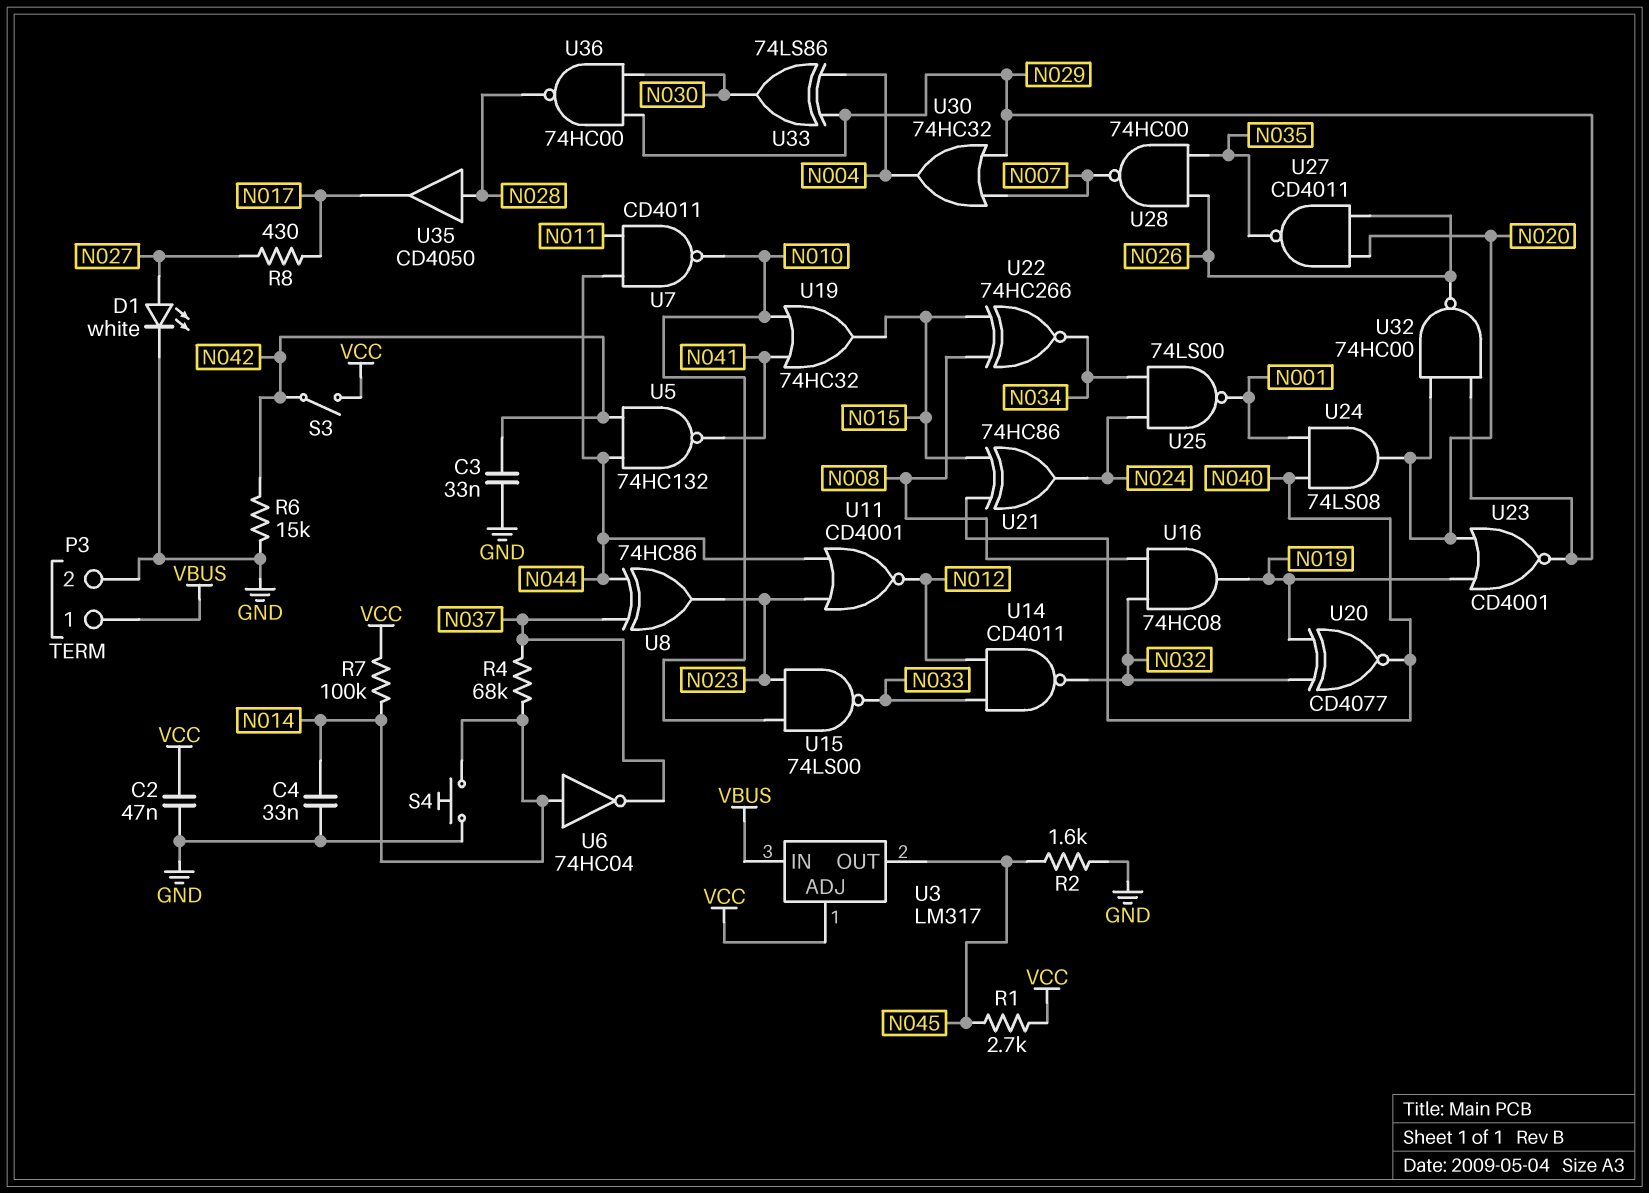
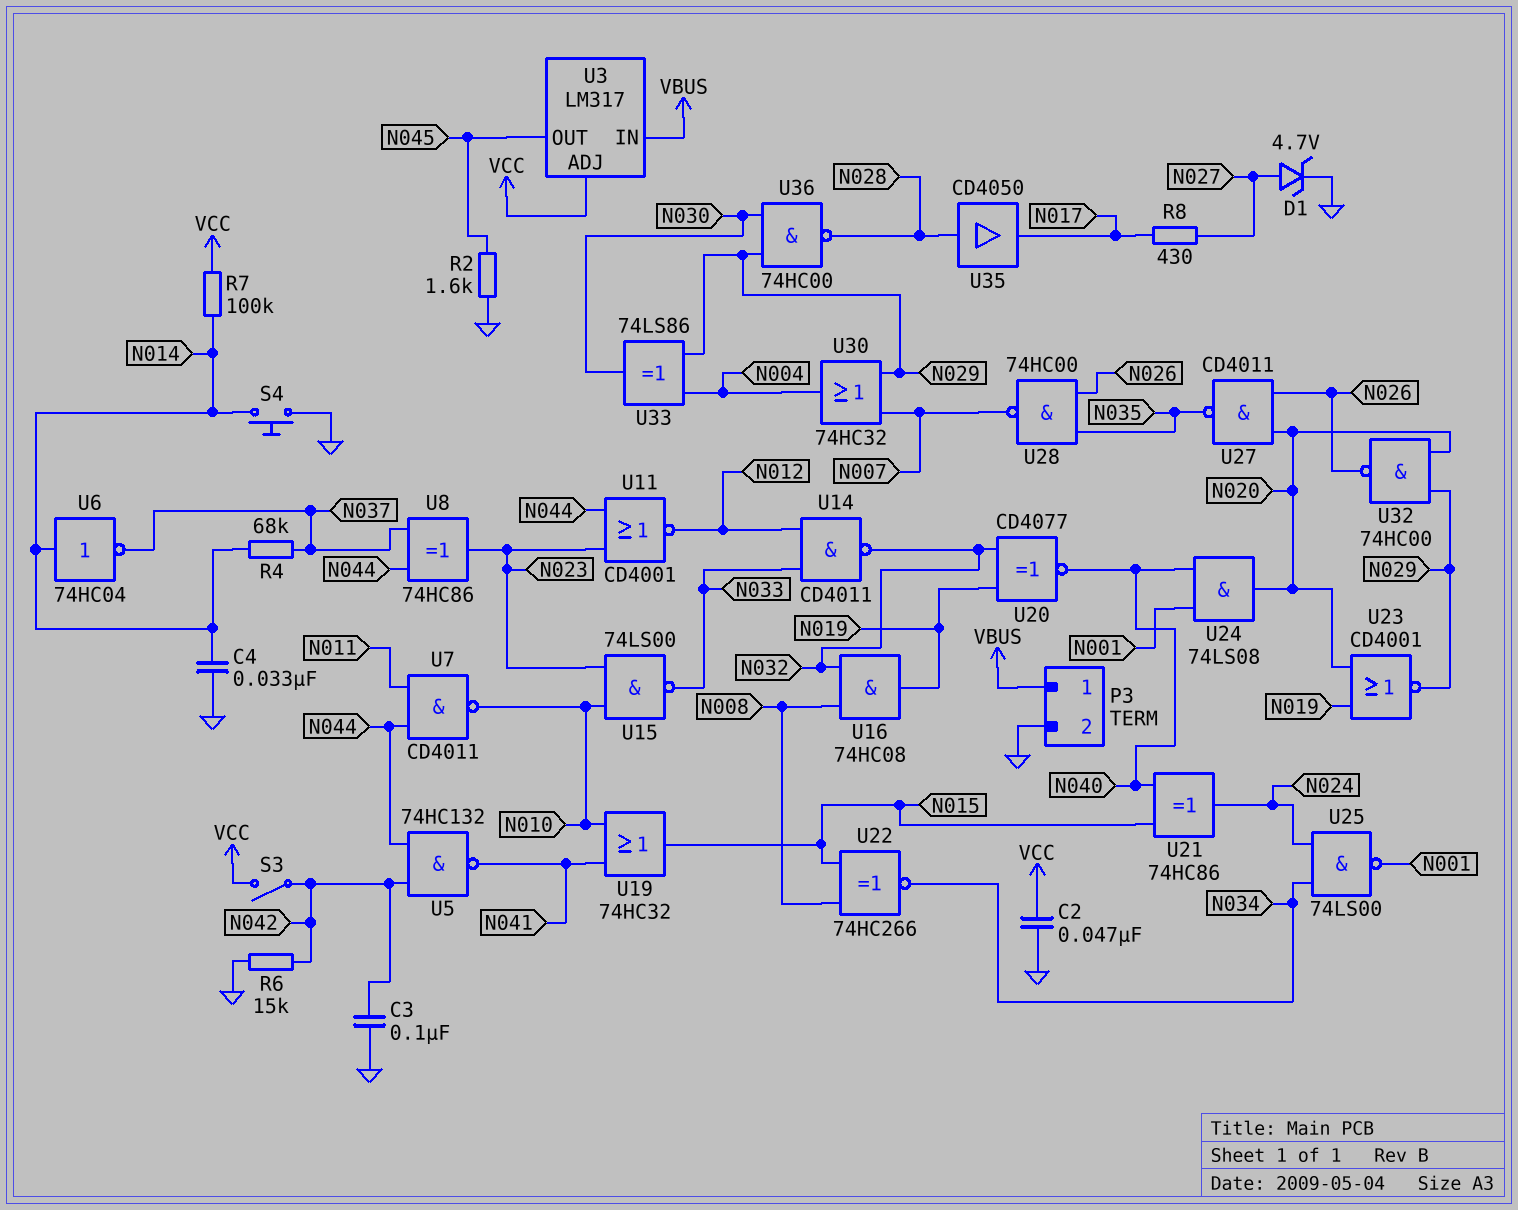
C3: 33nF (GND, N042) -> 100nF (GND, N042)
D1: LED white (A N027, K GND) -> zener 4.7V (A N027, K GND)
R1: 2.7k (N045, VCC) -> none

